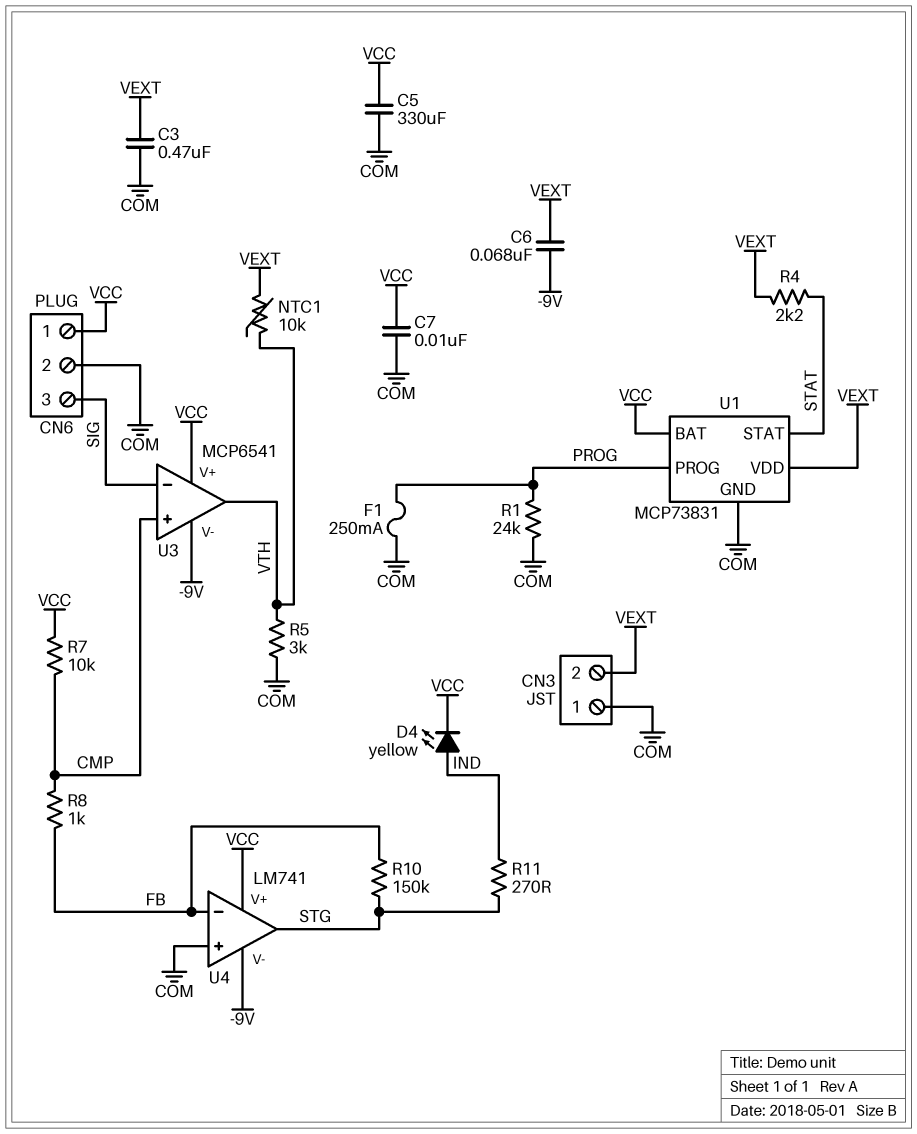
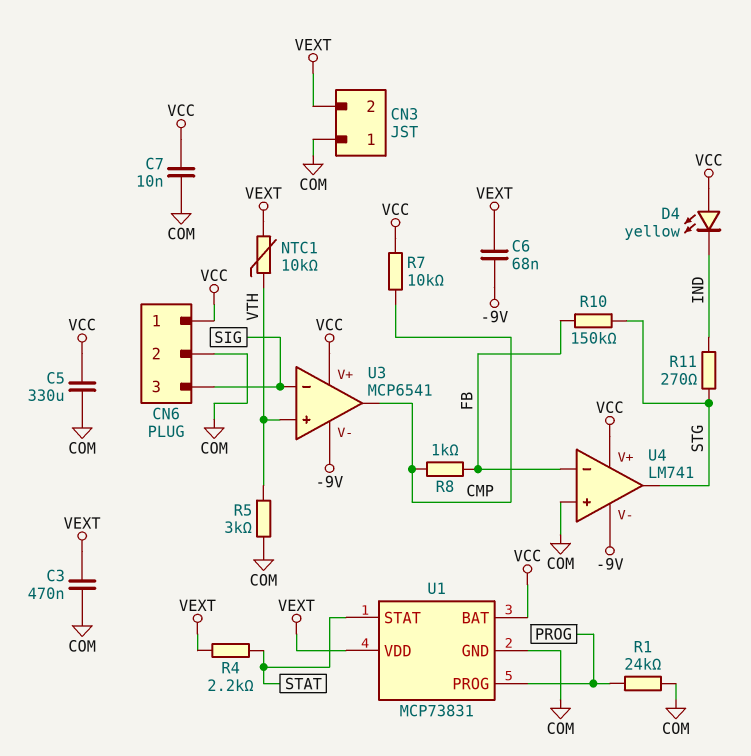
D4: LED yellow (A IND, K VCC) -> LED yellow (A VCC, K IND)
F1: 250mA (COM, PROG) -> none
U3 pin in+: CMP -> VTH
U3 pin out: VTH -> CMP

